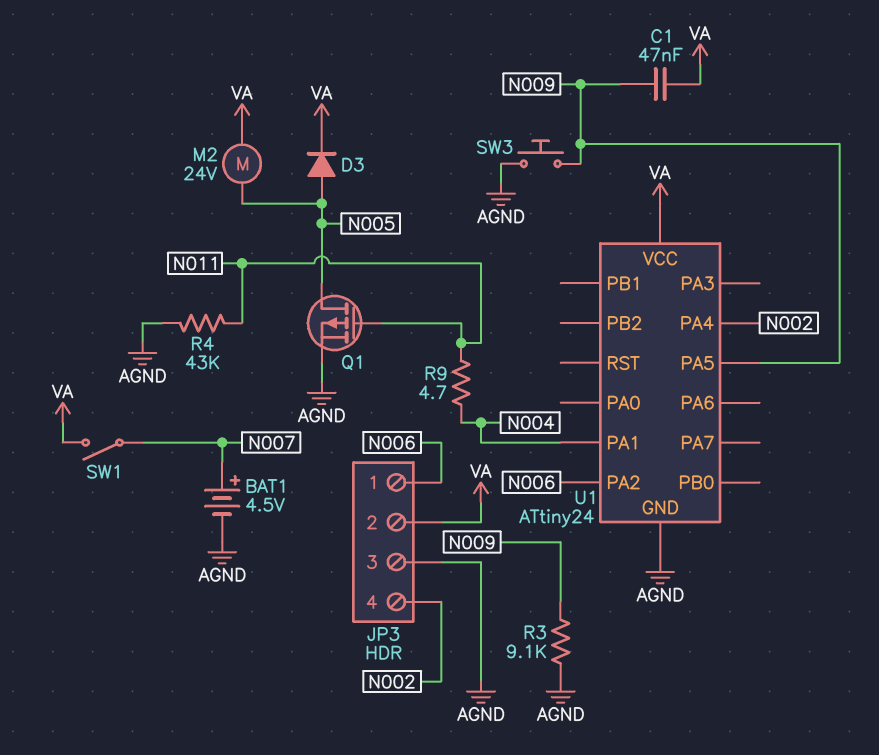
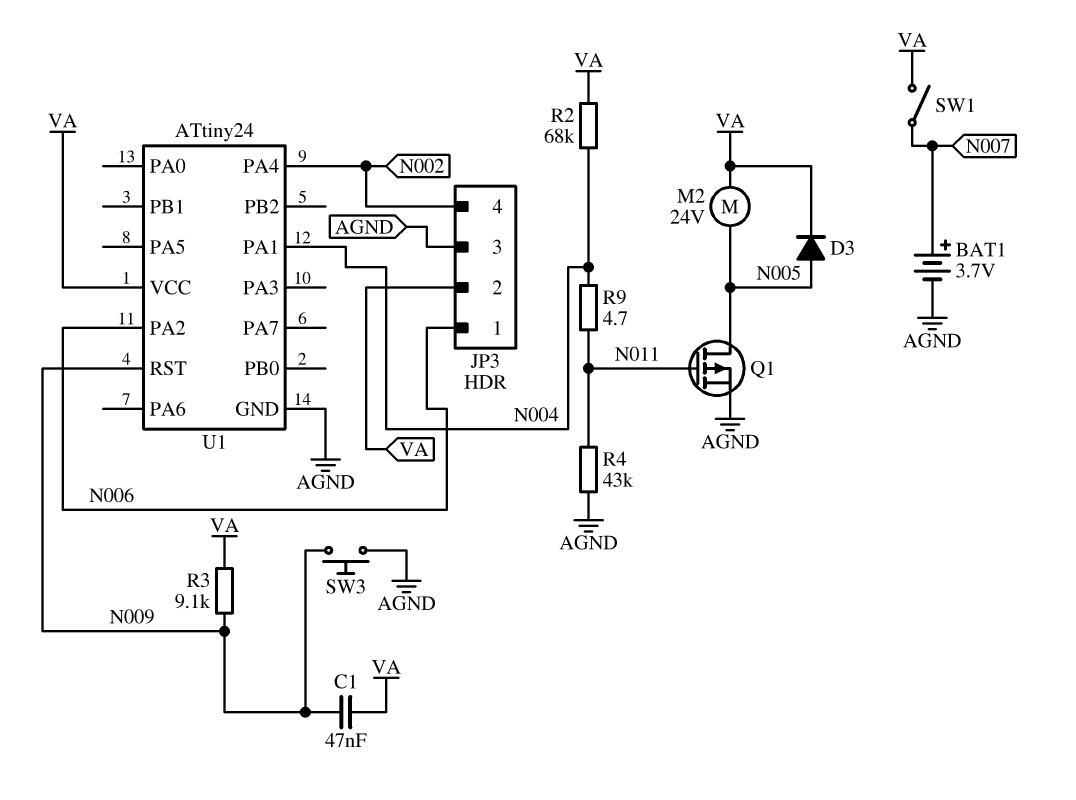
BAT1: 4.5V (plus N007, minus AGND) -> 3.7V (plus N007, minus AGND)
R2: none -> 68k (N004, VA)
R3: 9.1k (AGND, N009) -> 9.1k (N009, VA)
U1 pin PA5: N009 -> none
U1 pin RST: none -> N009

